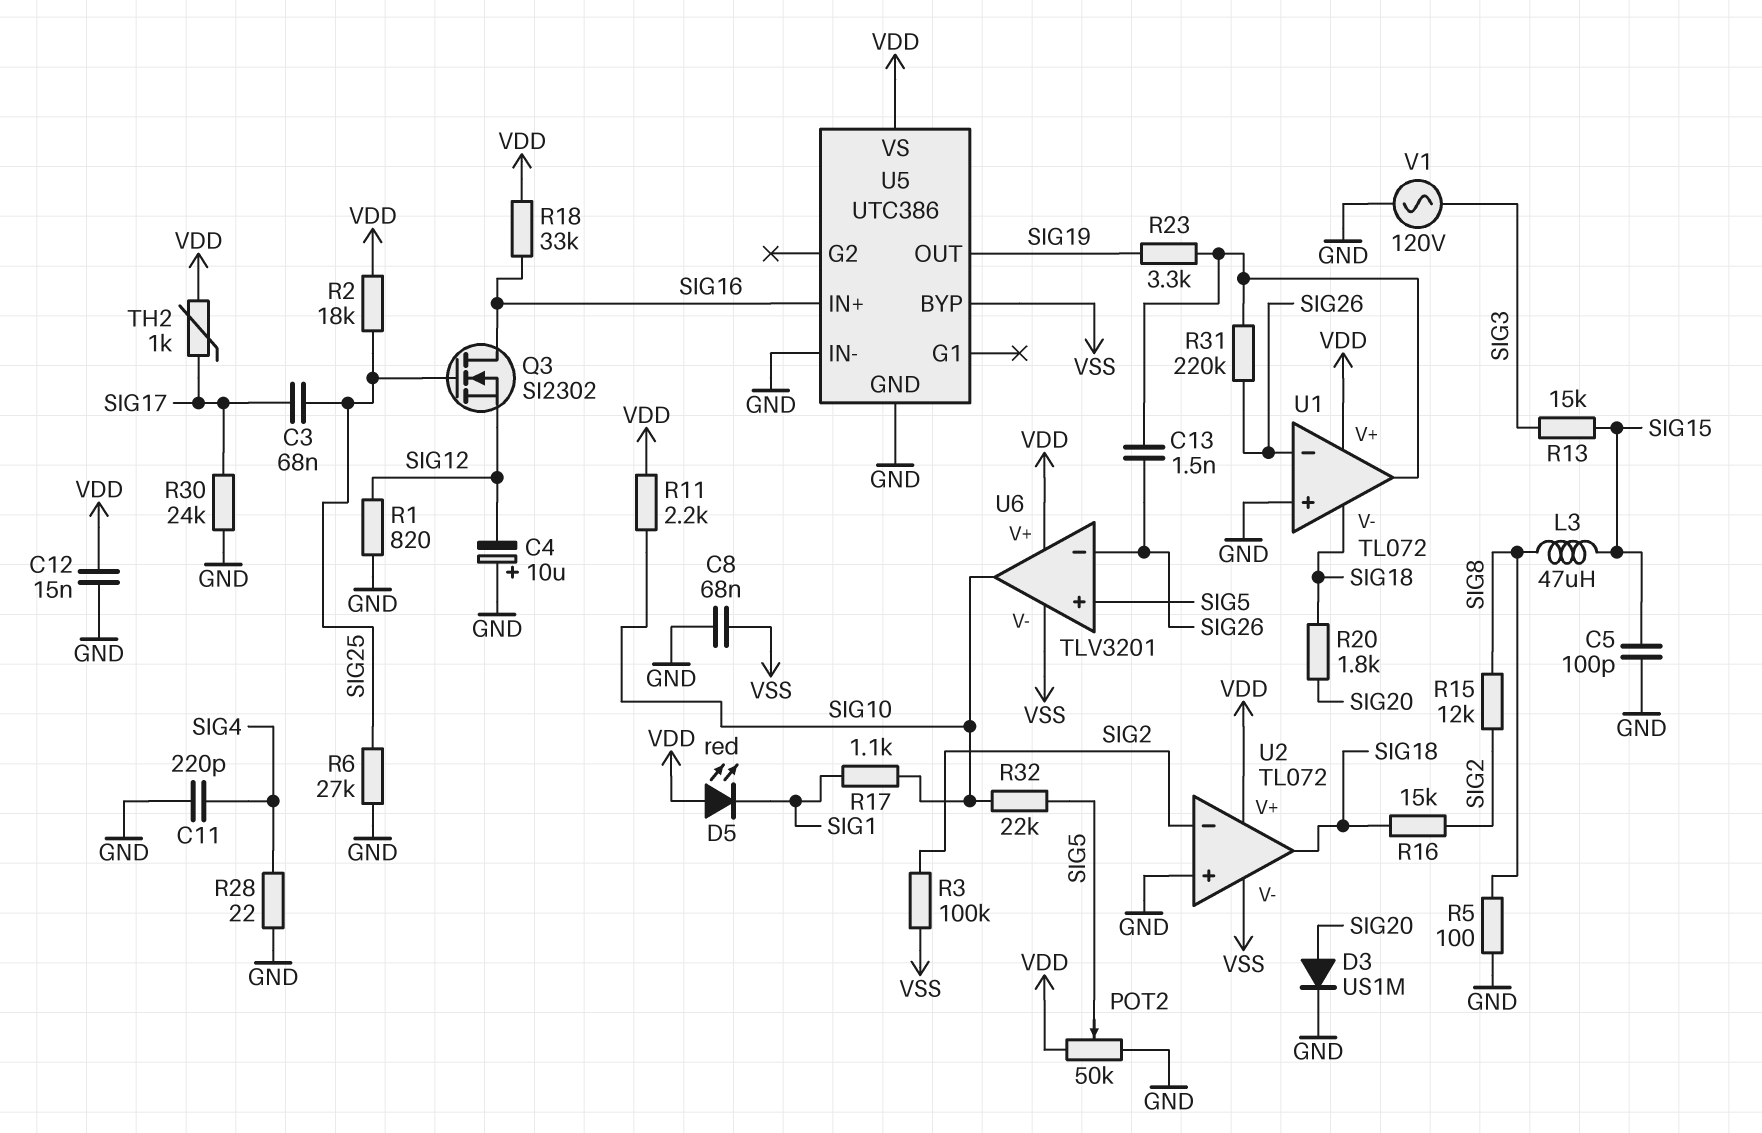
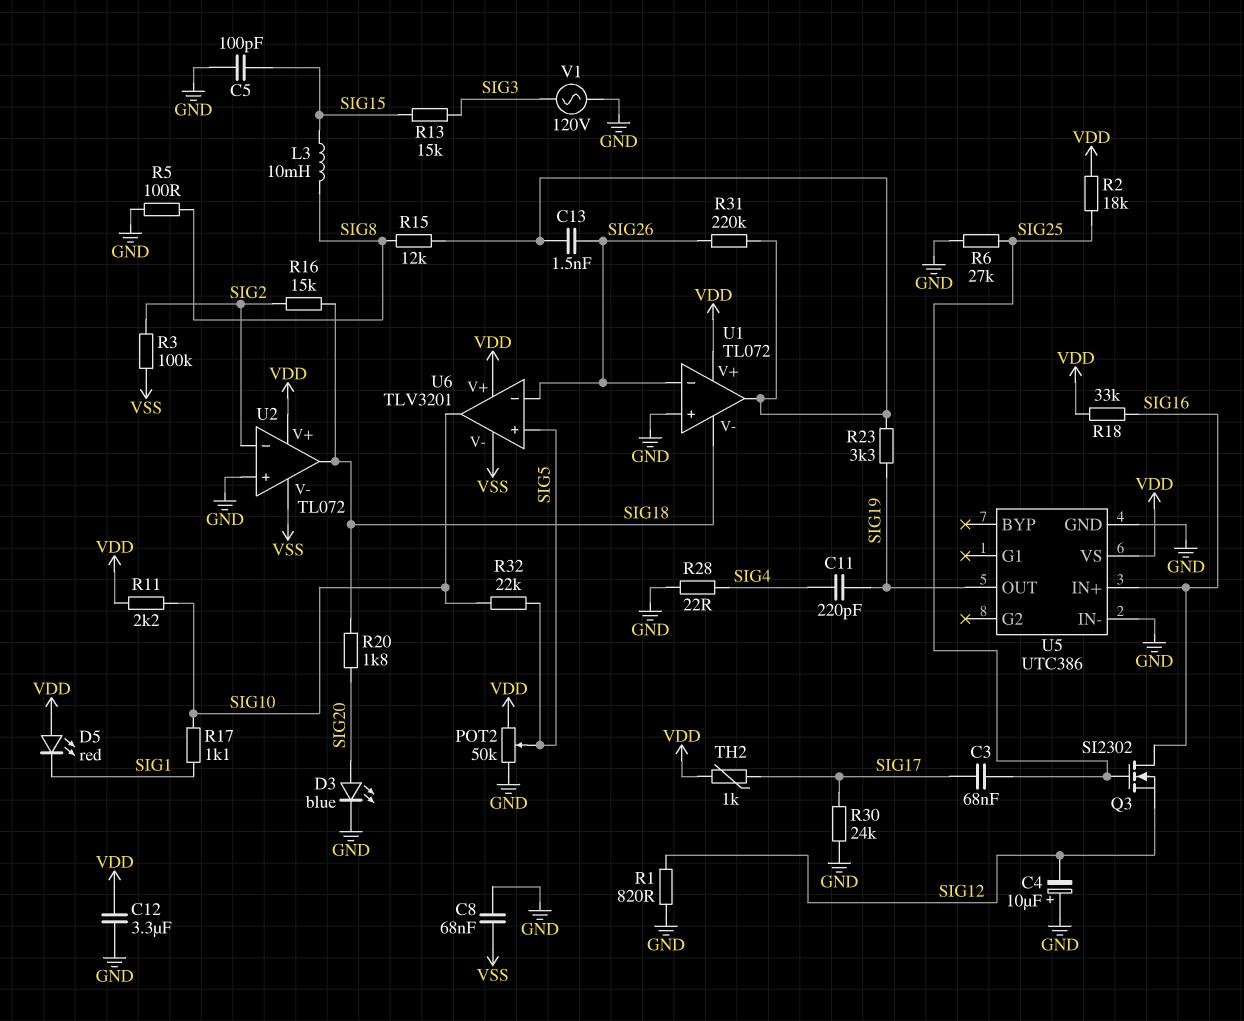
C11: 220pF (GND, SIG4) -> 220pF (SIG4, SIG19)
C12: 15nF (GND, VDD) -> 3.3uF (GND, VDD)
D3: diode US1M (A SIG20, K GND) -> LED blue (A SIG20, K GND)
L3: 47uH (SIG8, SIG15) -> 10mH (SIG8, SIG15)
R15: 12k (SIG2, SIG8) -> 12k (SIG8, U1/out)
U5 pin BYP: VSS -> none

